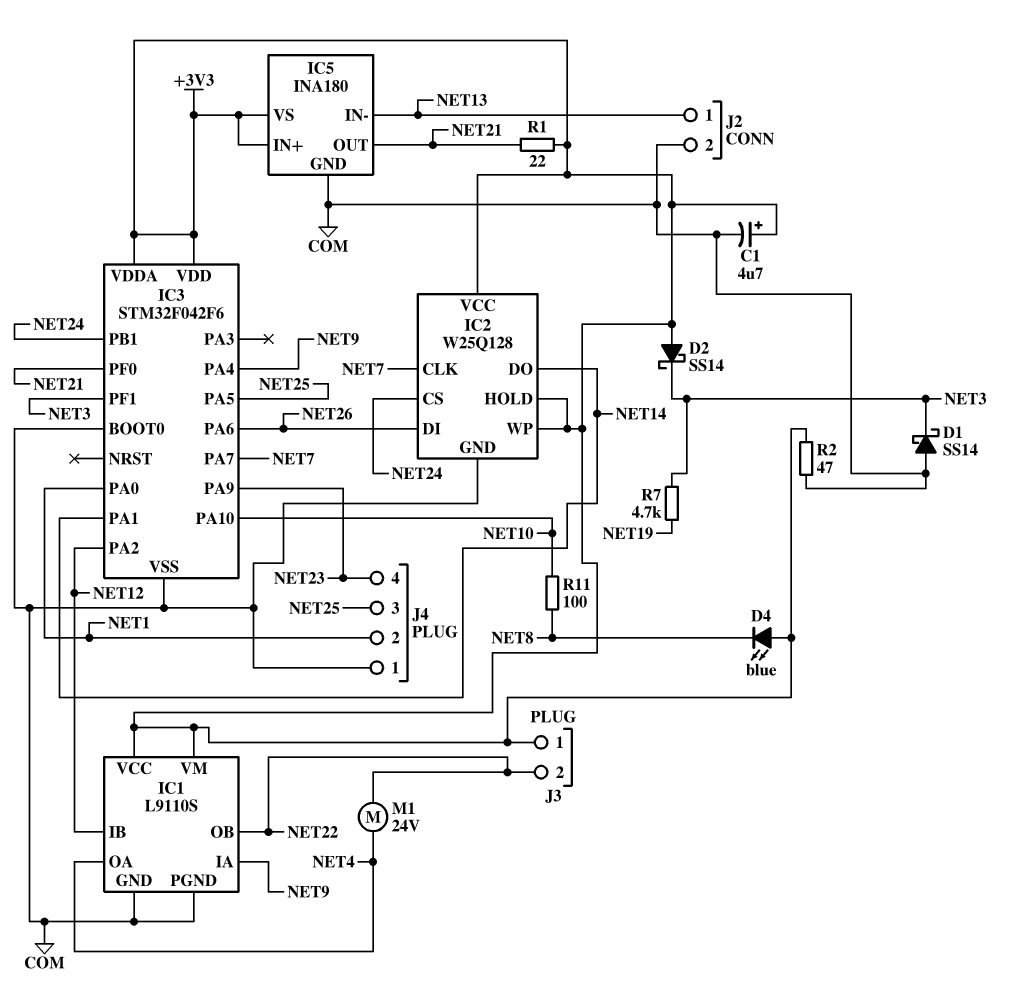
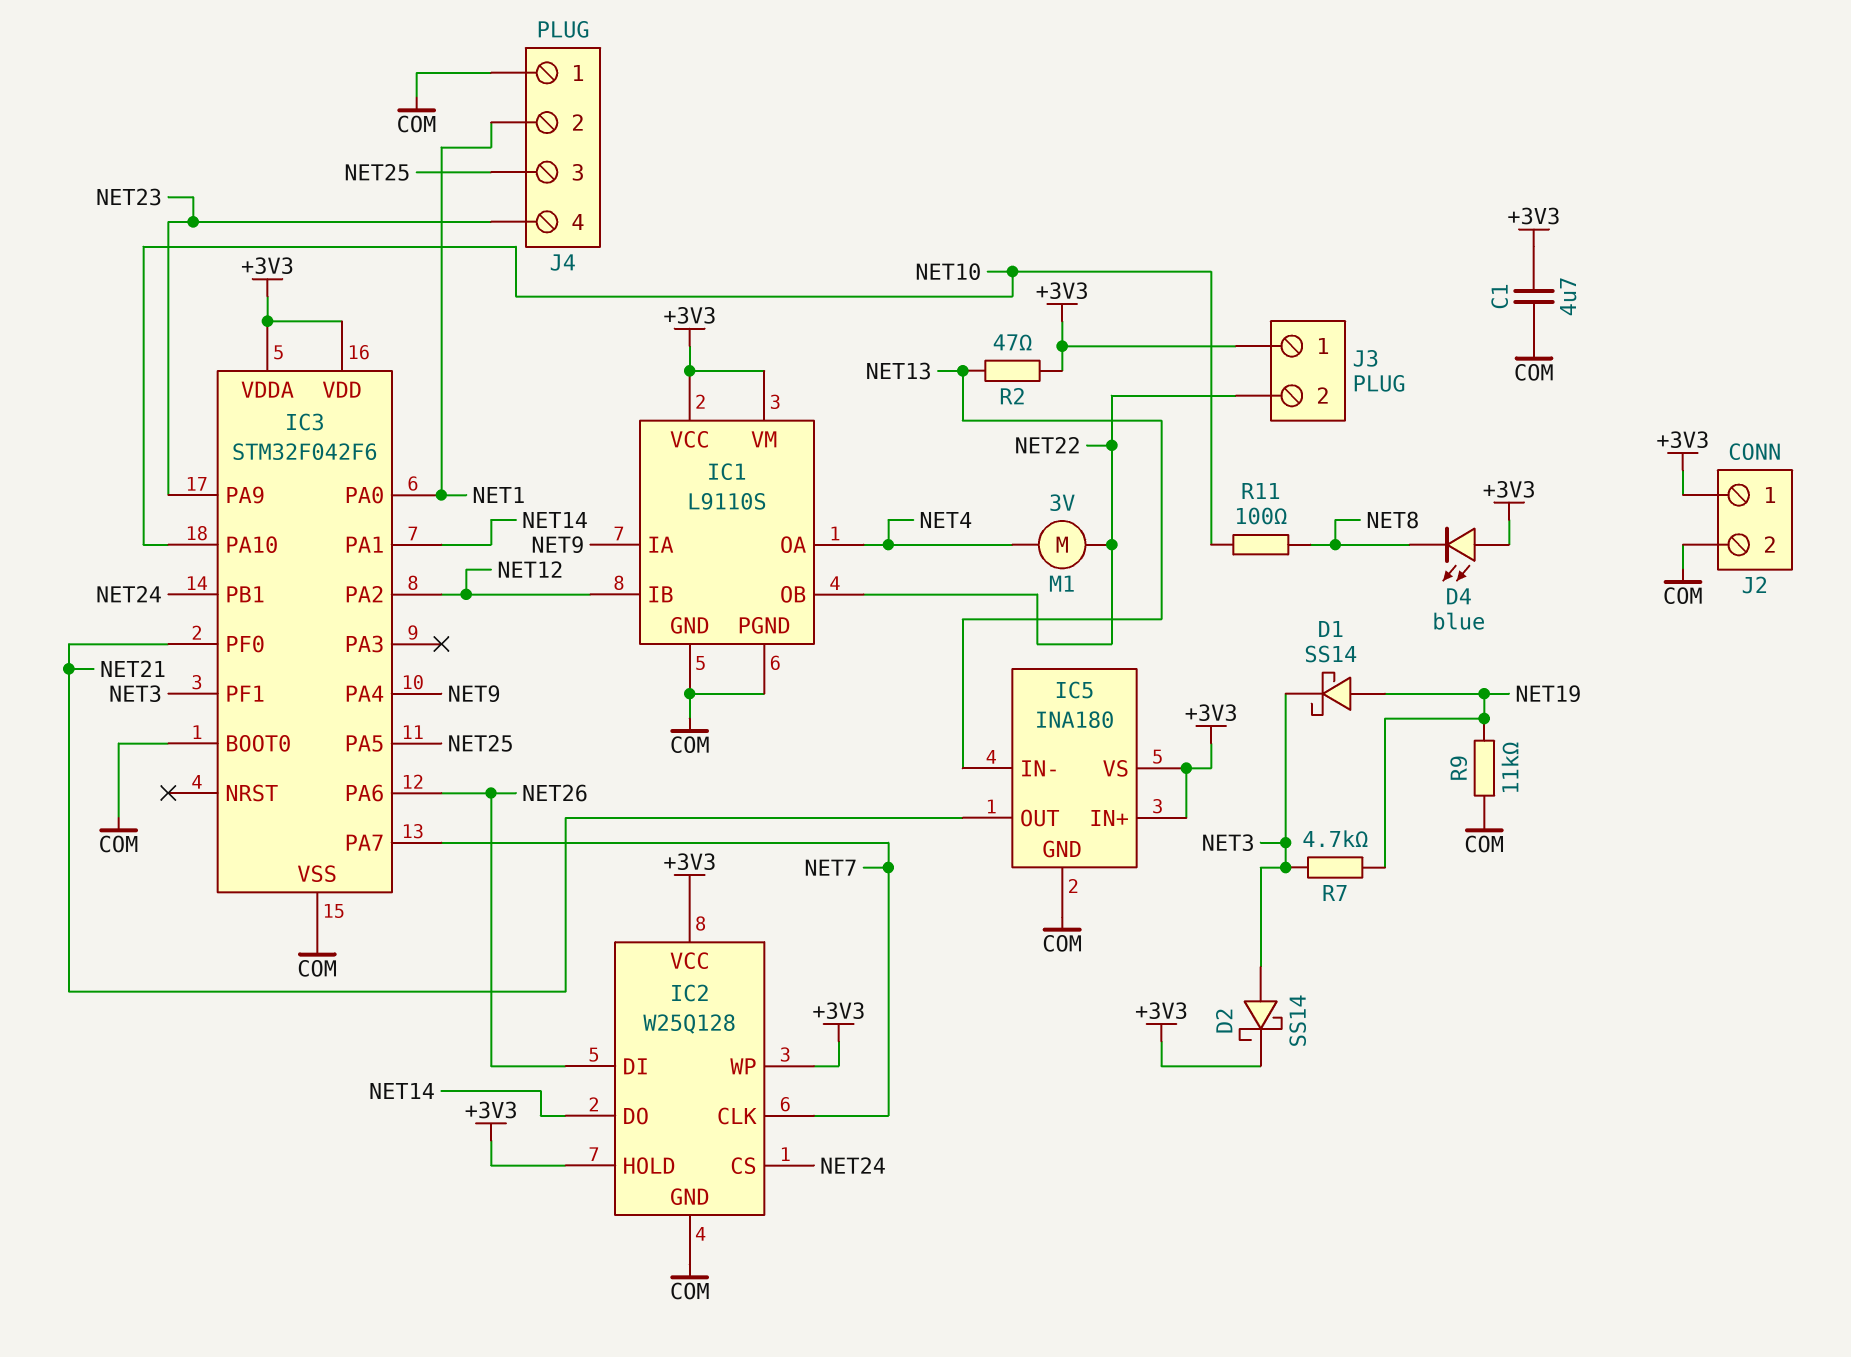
C1: 4.7uF (plus +3V3, minus COM) -> 4.7uF (+3V3, COM)
D1: schottky SS14 (A COM, K NET3) -> schottky SS14 (A NET19, K NET3)
D2: schottky SS14 (A +3V3, K NET3) -> schottky SS14 (A NET3, K +3V3)
J2 pin 1: NET13 -> +3V3
M1: motor 24V (NET4, NET22) -> motor 3V (NET4, NET22)
R1: 22 (+3V3, NET21) -> none
R2: 47 (+3V3, COM) -> 47 (+3V3, NET13)
R9: none -> 11k (COM, NET19)

